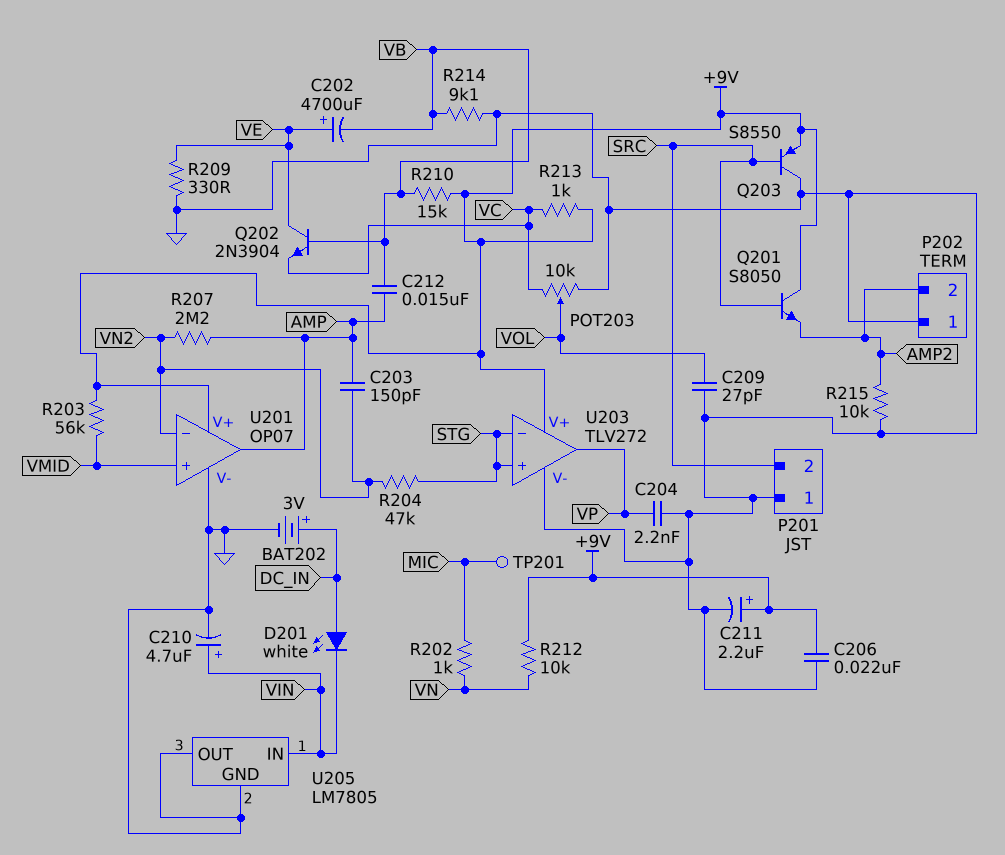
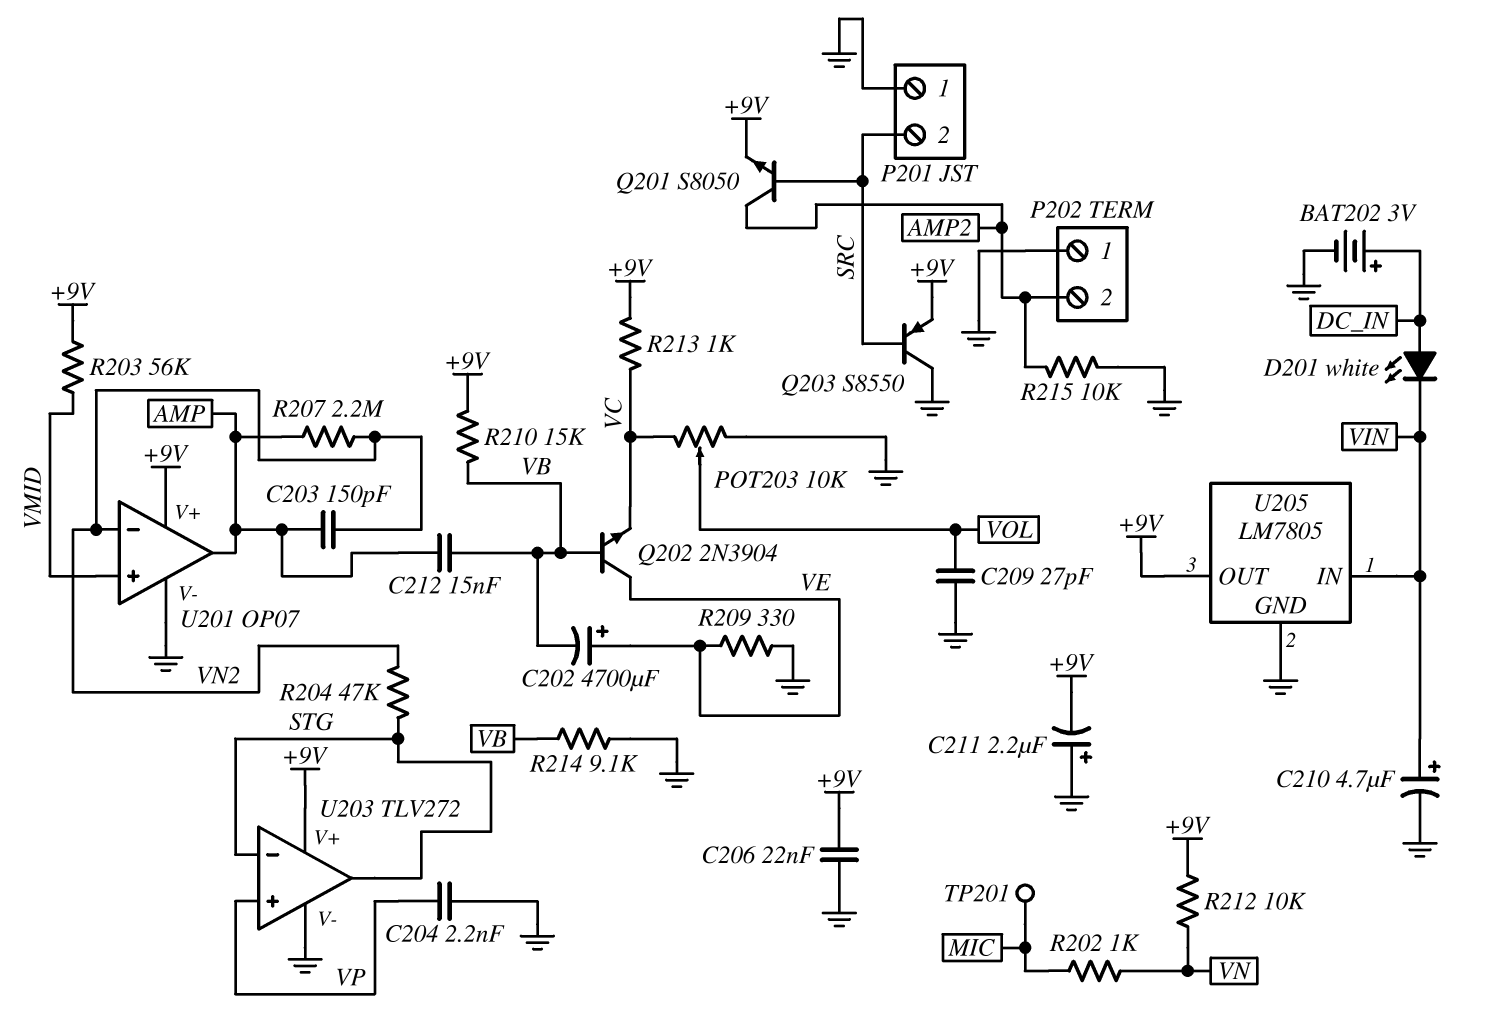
C211: 2.2uF (plus +9V, minus GND) -> 2.2uF (plus GND, minus +9V)
Q201: NPN S8050 (B SRC, C +9V, E AMP2) -> NPN S8050 (B SRC, C AMP2, E +9V)
U203 pin in+: STG -> VP
U203 pin out: VP -> STG
U205 pin OUT: GND -> +9V

